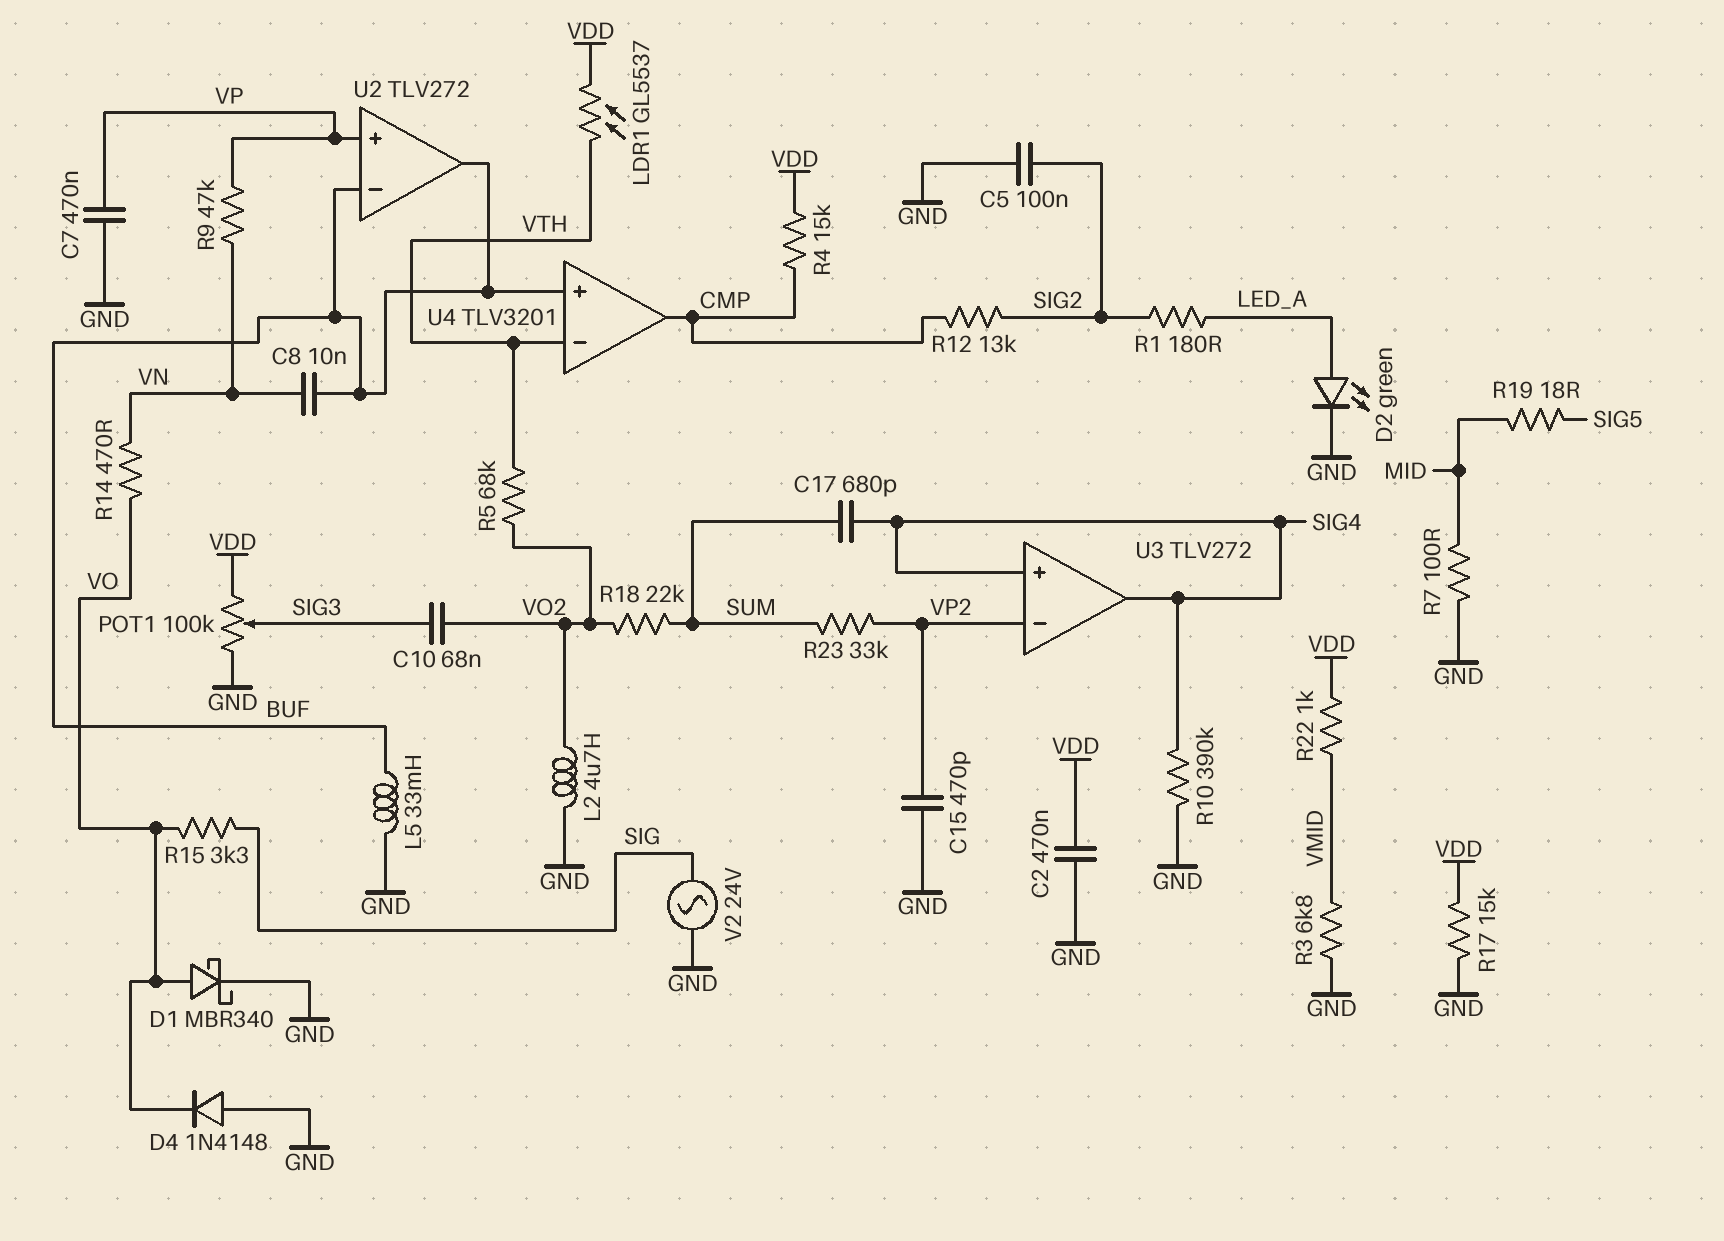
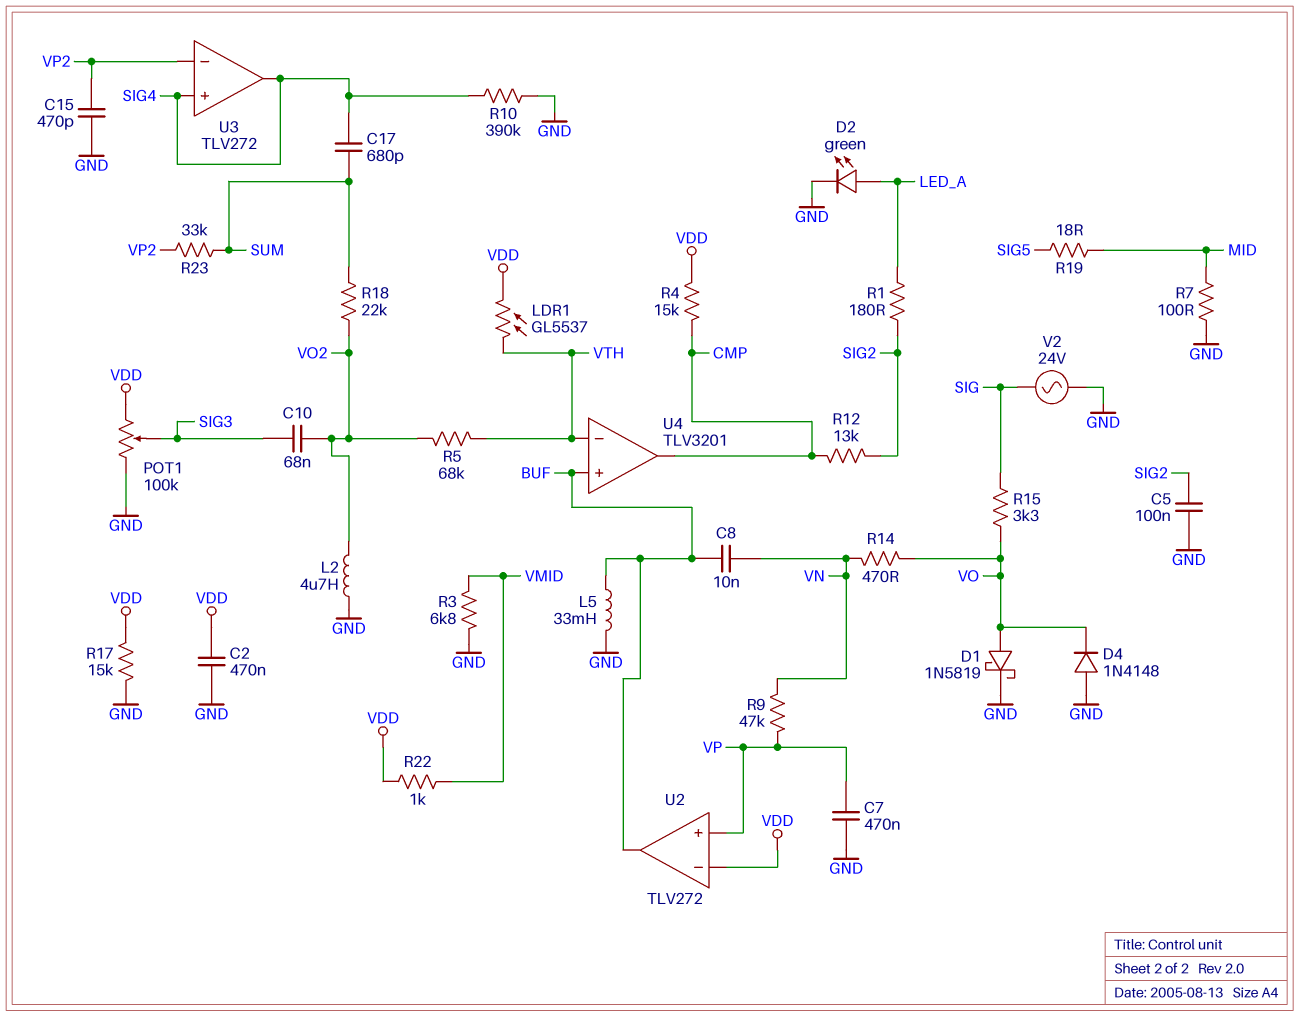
D1: schottky MBR340 (A VO, K GND) -> schottky 1N5819 (A VO, K GND)
U2 pin in-: BUF -> VDD

